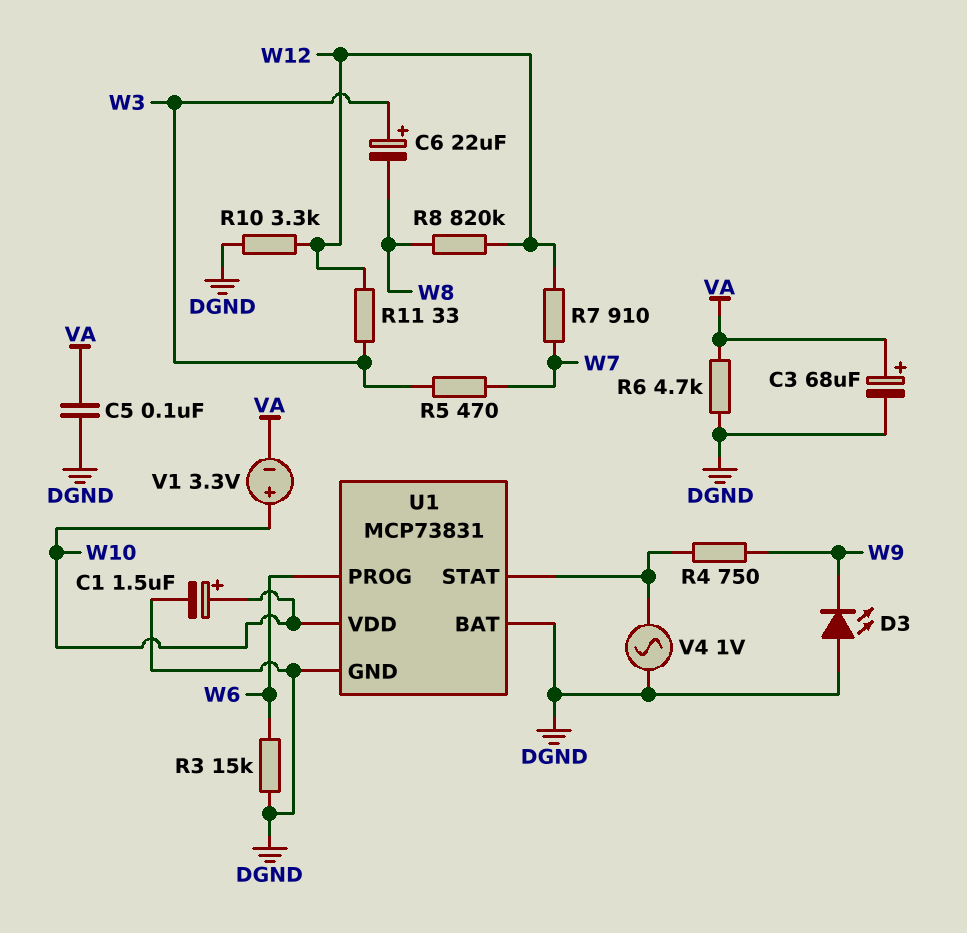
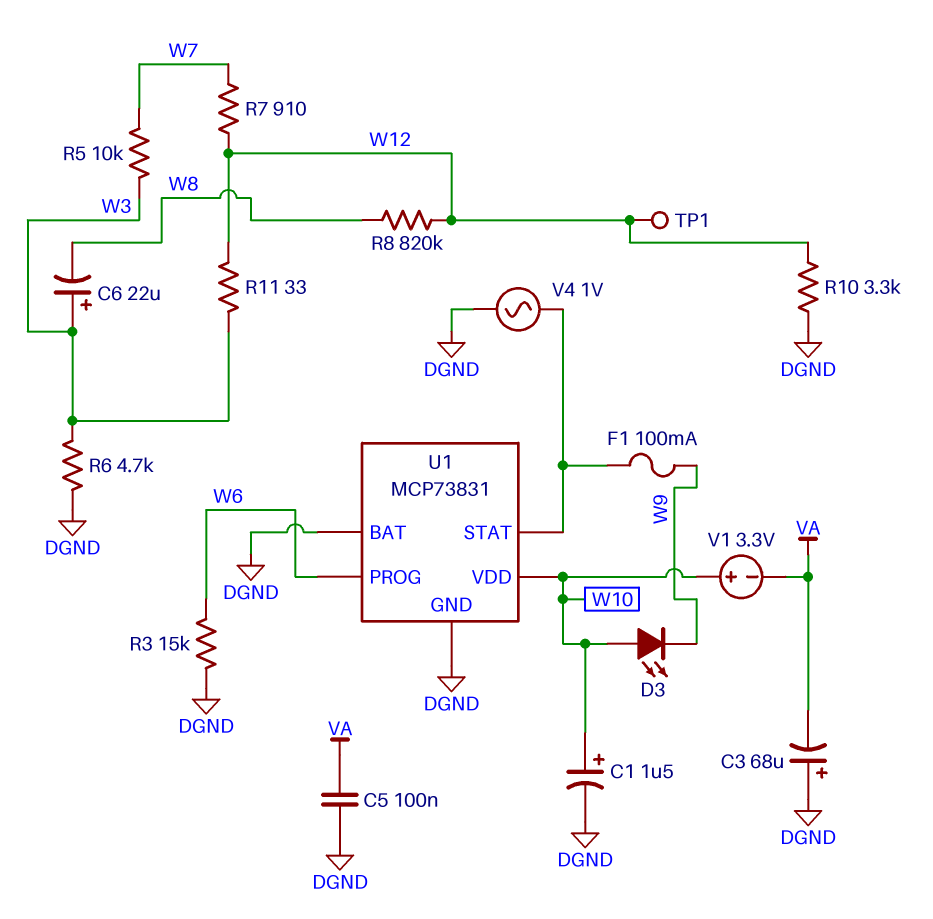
C3: 68uF (plus VA, minus DGND) -> 68uF (plus DGND, minus VA)
D3: LED (A DGND, K W9) -> LED (A W10, K W9)
F1: none -> 100mA (U1/STAT, W9)
R4: 750 (U1/STAT, W9) -> none
R5: 470 (W3, W7) -> 10k (W3, W7)
R6: 4.7k (DGND, VA) -> 4.7k (DGND, W3)
TP1: none -> test point (W12)

